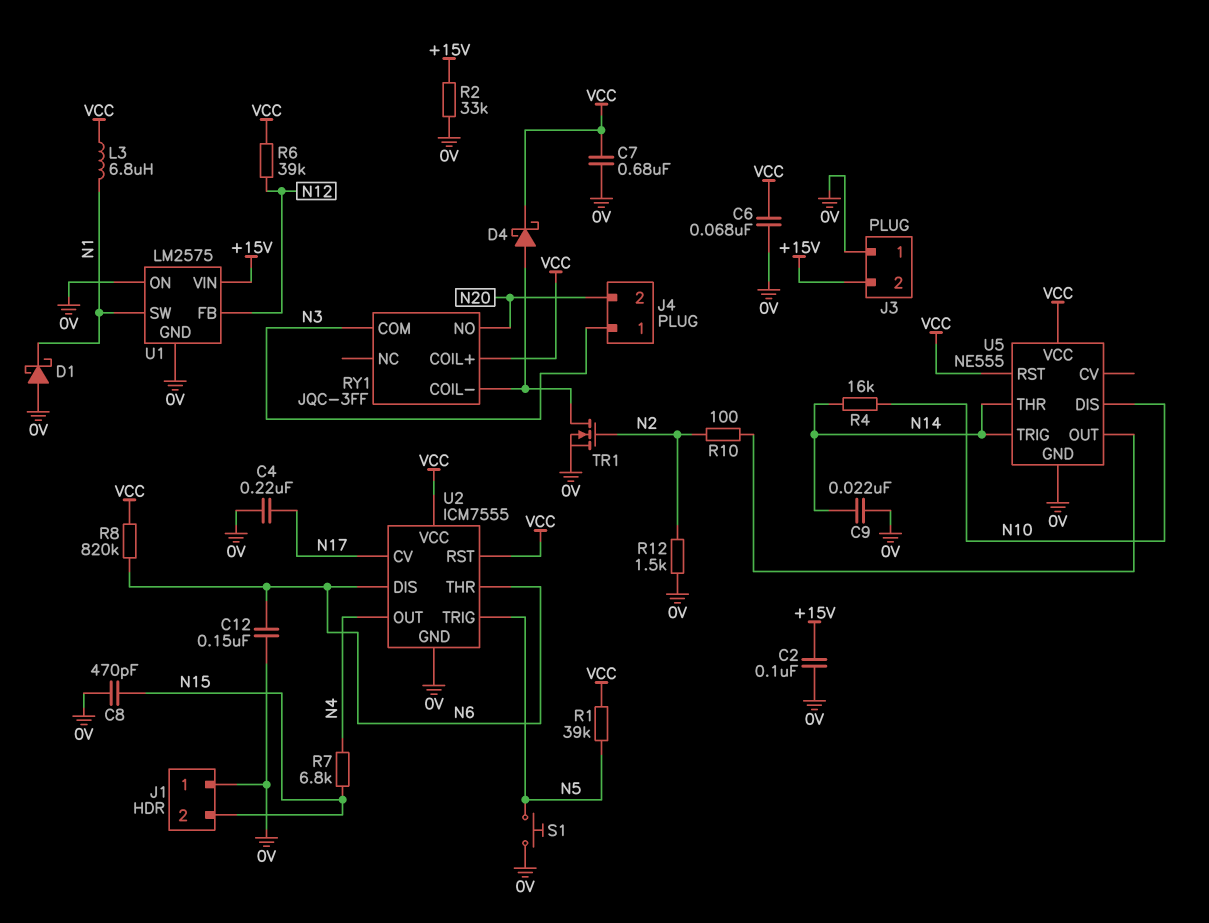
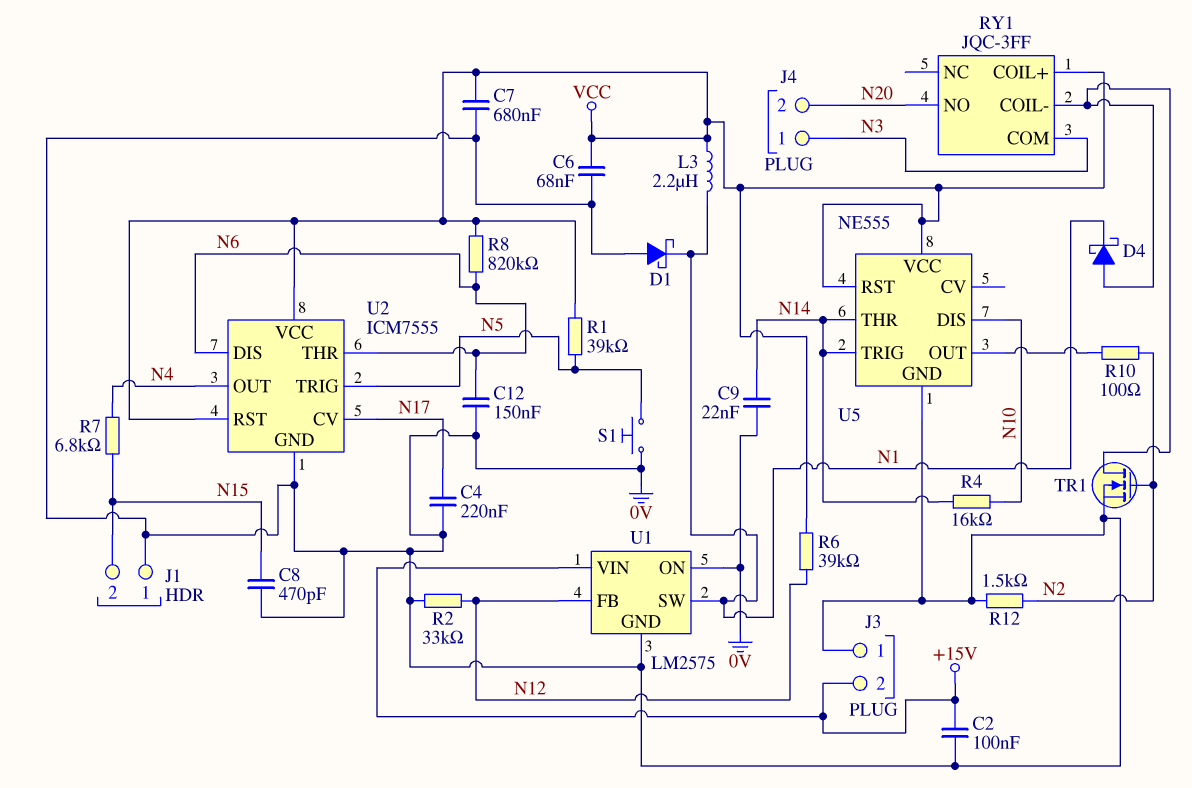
D4: schottky (A RY1/COIL-, K VCC) -> schottky (A RY1/COIL-, K N1)
L3: 6.8uH (N1, VCC) -> 2.2uH (N1, VCC)
R2: 33k (+15V, 0V) -> 33k (0V, N12)

